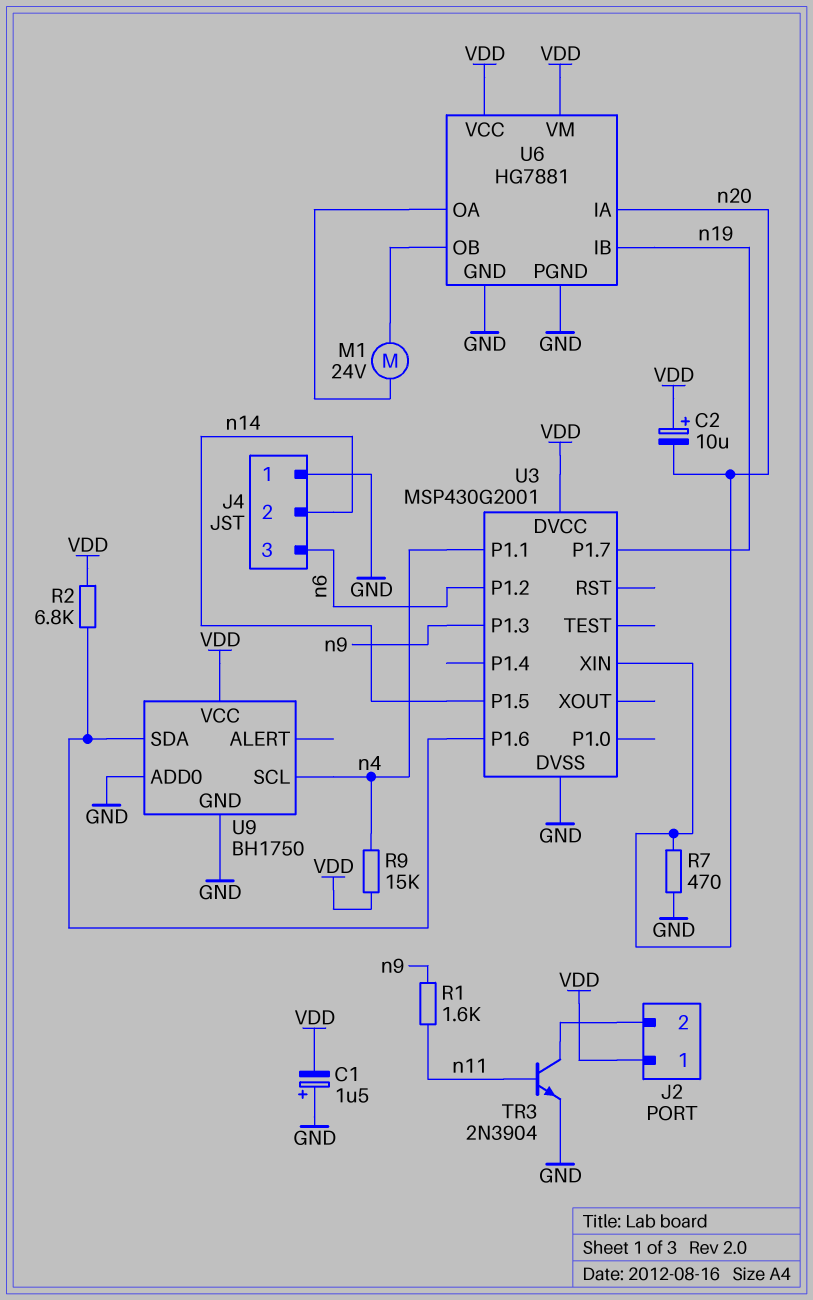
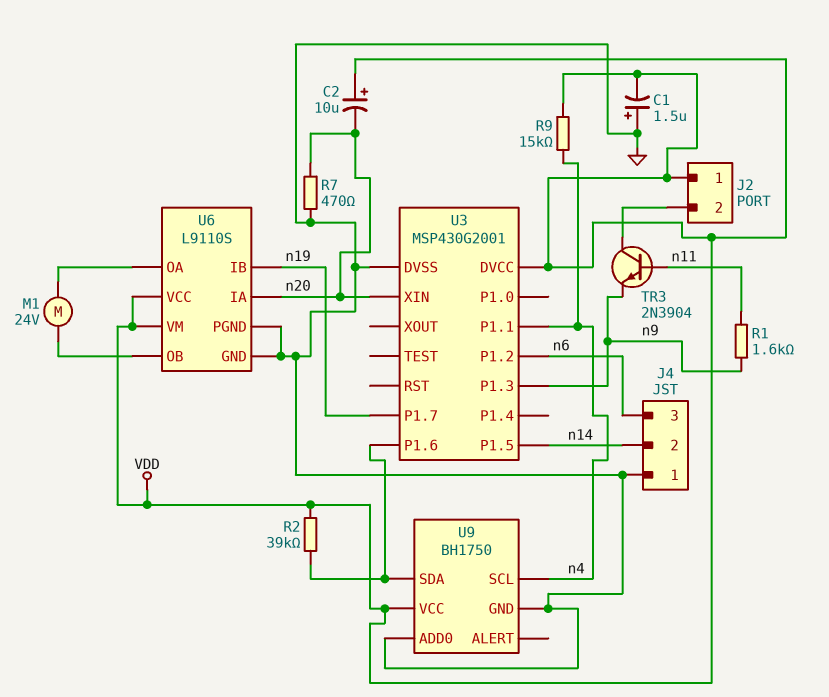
R2: 6.8k (U3/P1.6, VDD) -> 39k (U3/P1.6, VDD)
TR3: NPN 2N3904 (B n11, C J2/2, E GND) -> NPN 2N3904 (B n11, C J2/2, E n9)
U6: HG7881 -> L9110S

